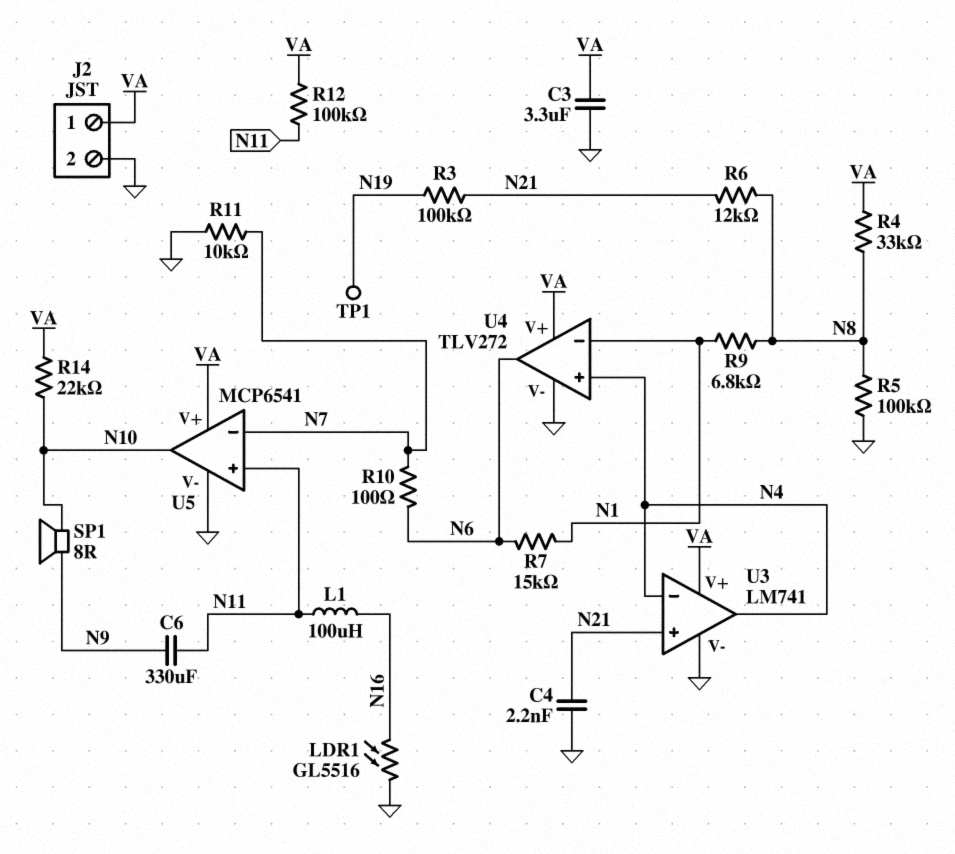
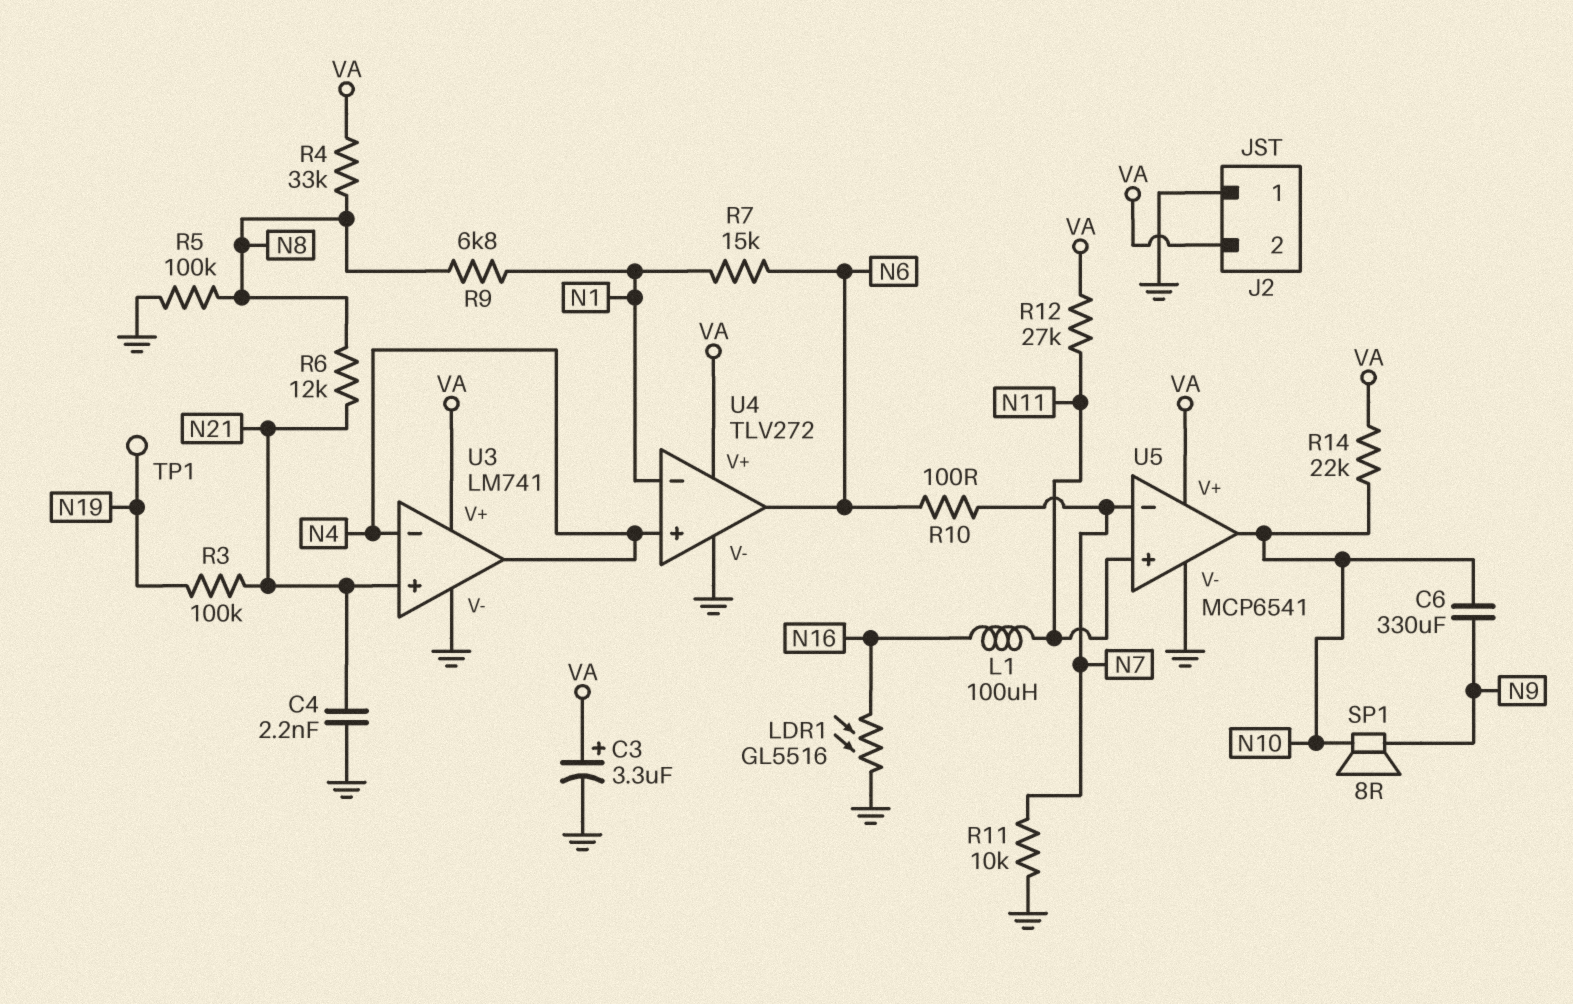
C3: 3.3uF (GND, VA) -> 3.3uF (plus VA, minus GND)
C6: 330uF (N9, N11) -> 330uF (N9, N10)
J2 pin 1: VA -> GND
J2 pin 2: GND -> VA
R12: 100k (N11, VA) -> 27k (N11, VA)

